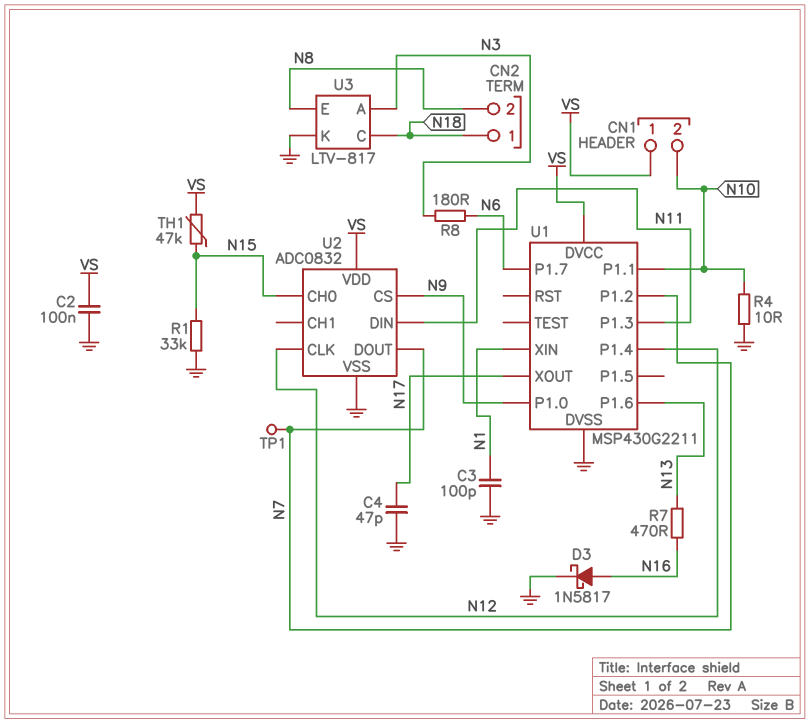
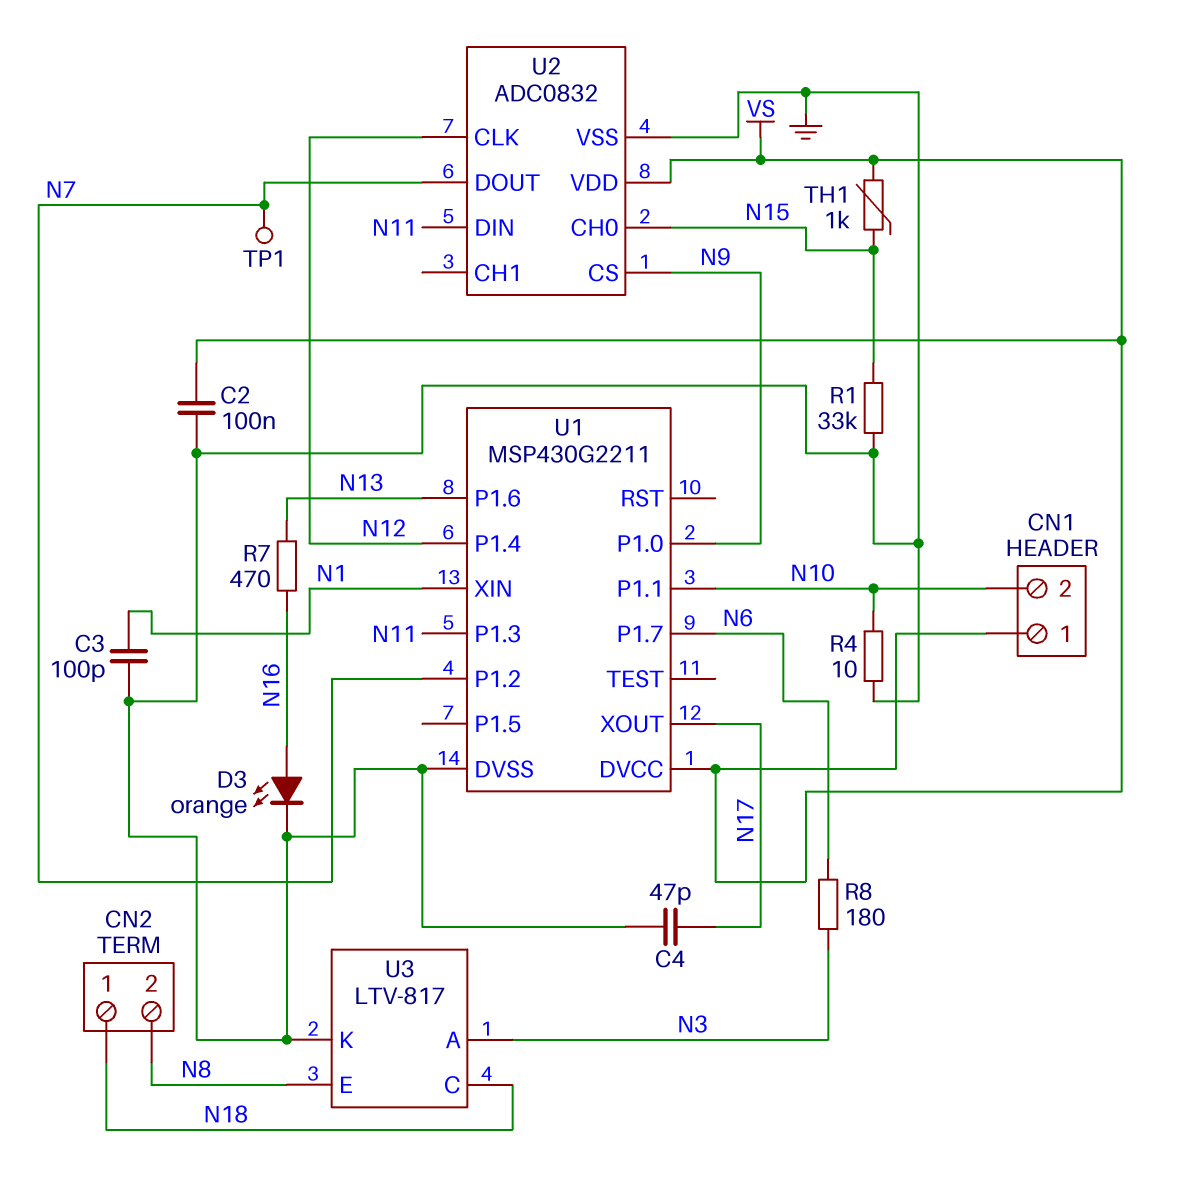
D3: schottky 1N5817 (A N16, K GND) -> LED orange (A N16, K GND)
TH1: 47k (N15, VS) -> 1k (N15, VS)

